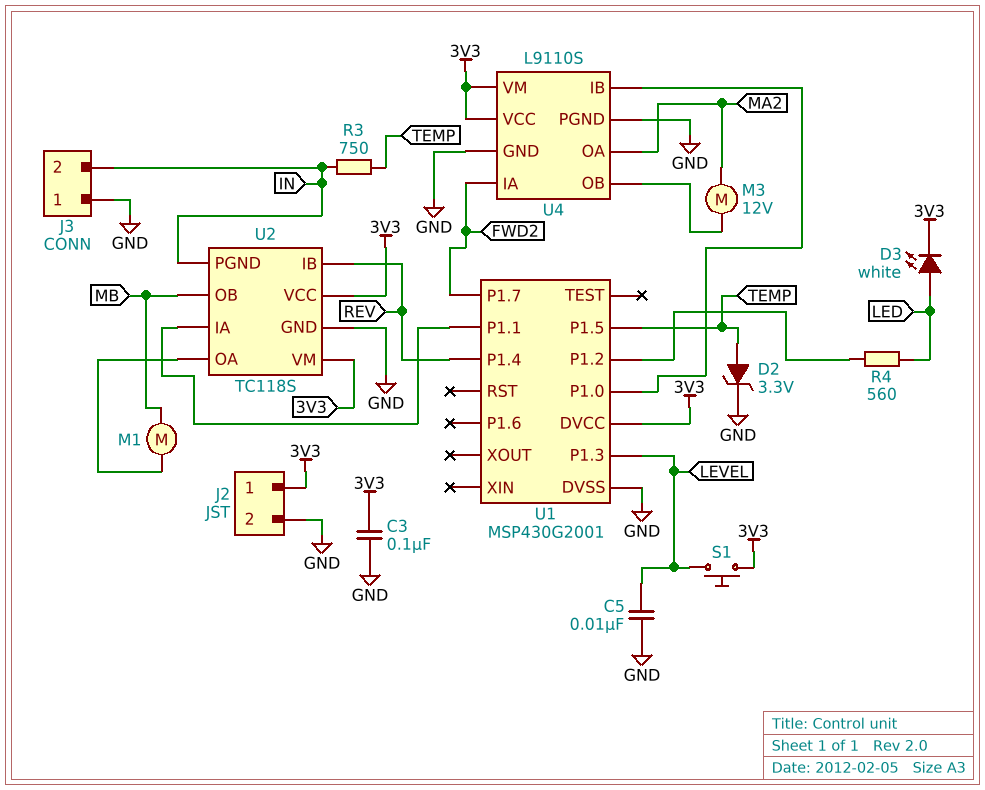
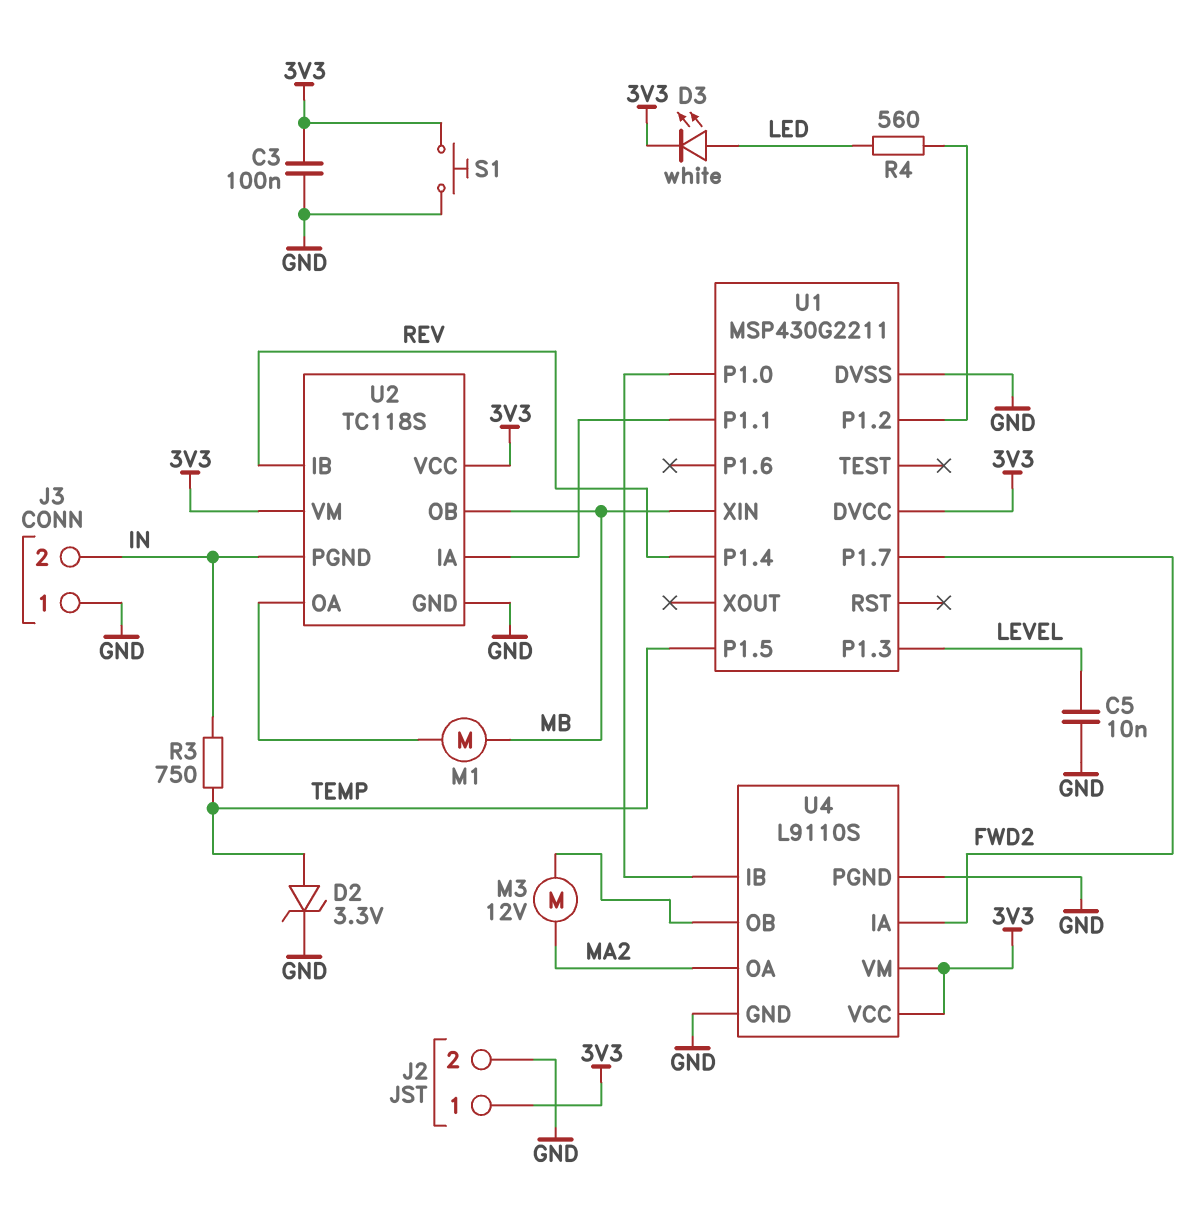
S1: button (3V3, LEVEL) -> button (3V3, GND)
U1: MSP430G2001 -> MSP430G2211
U1 pin XIN: none -> MB

